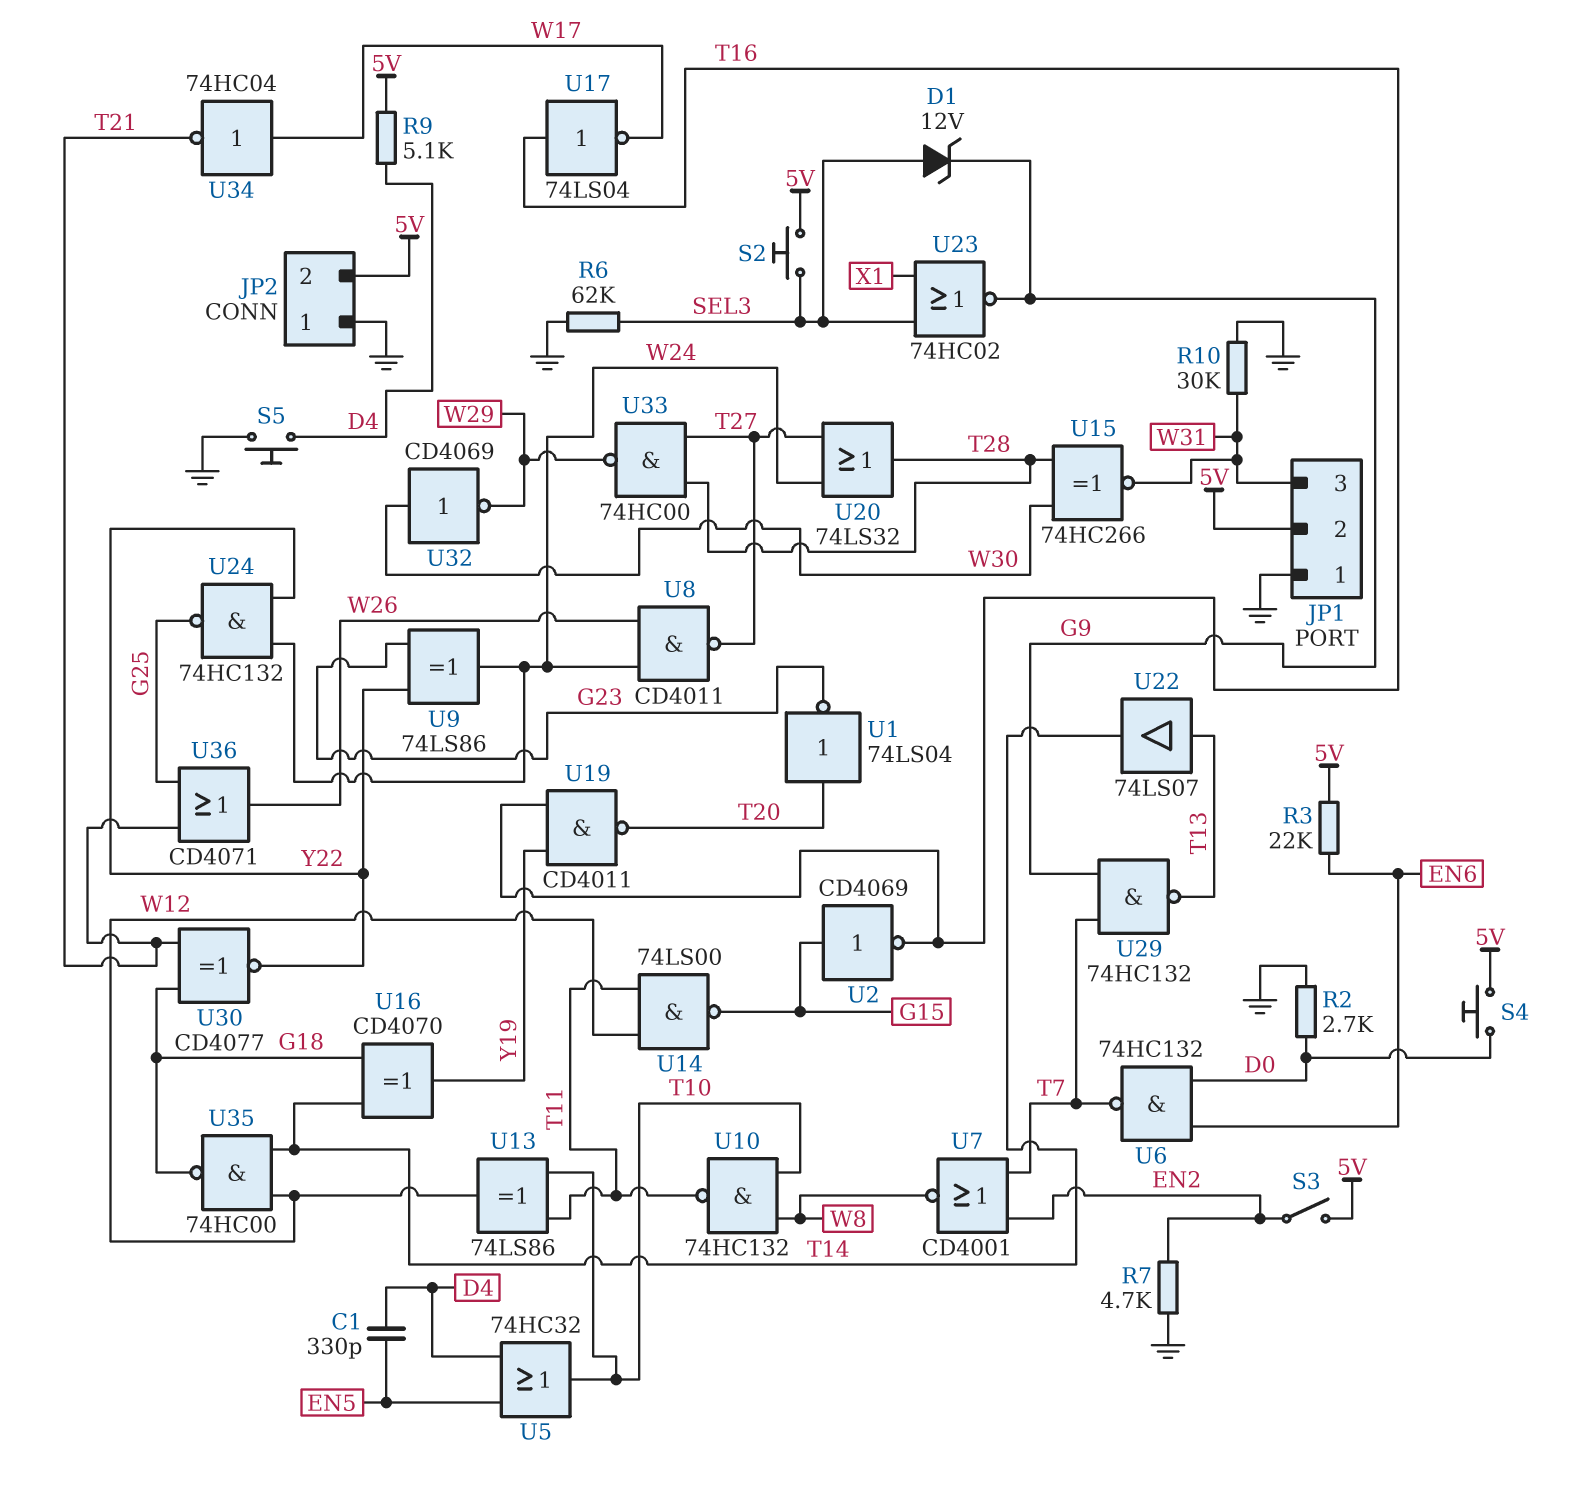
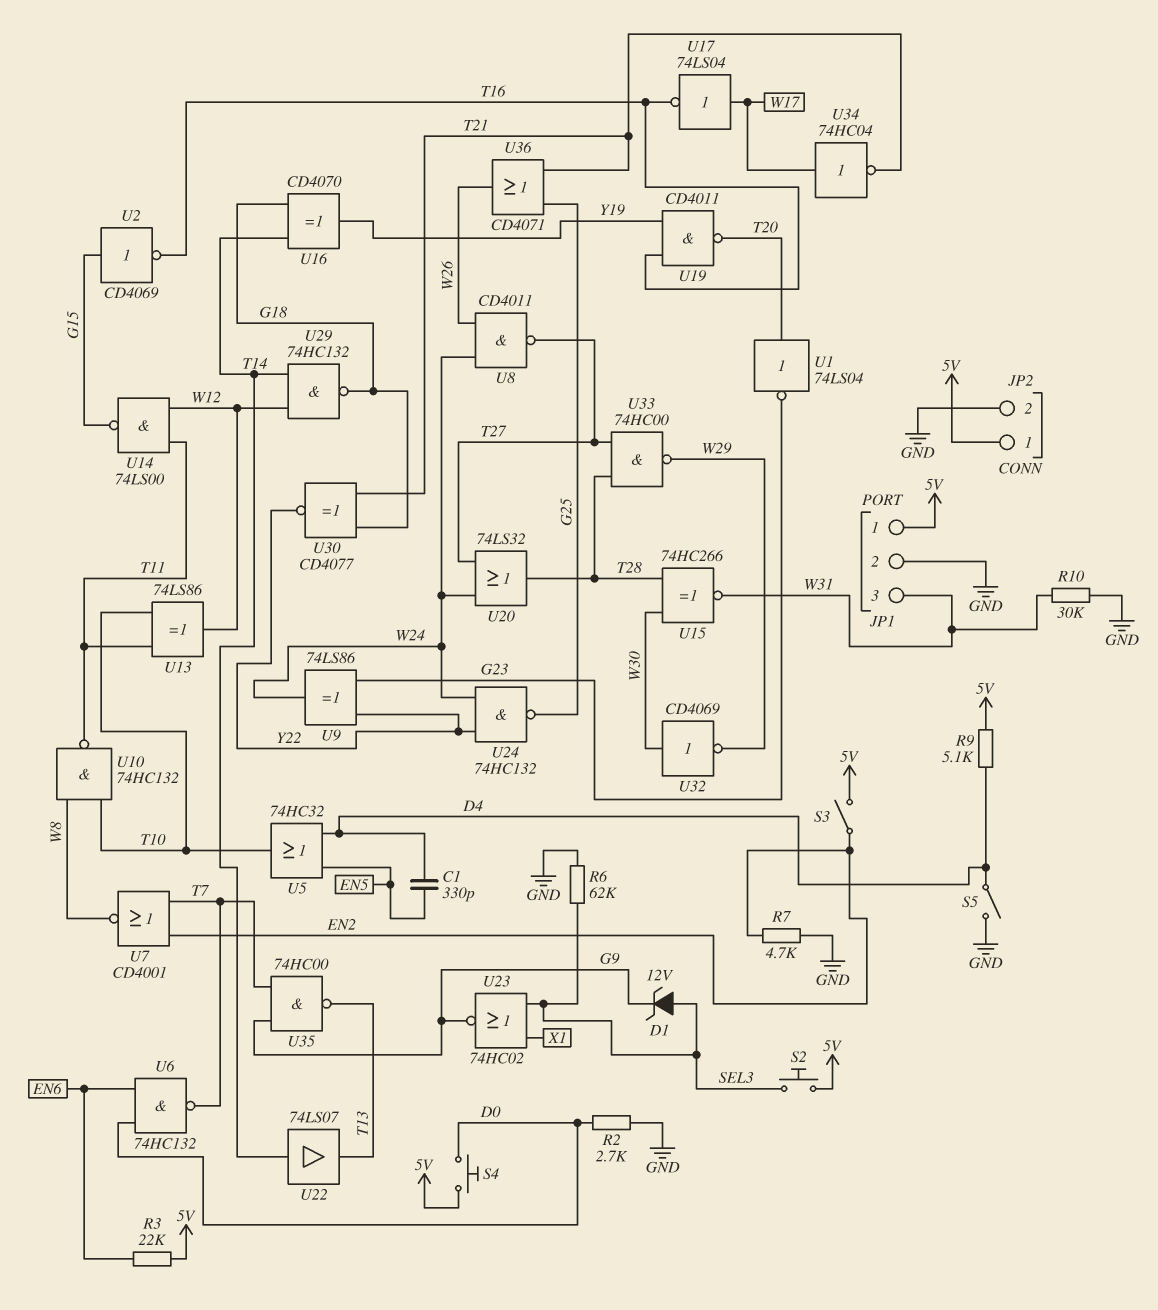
JP1 pin 1: GND -> 5V
JP1 pin 2: 5V -> GND
JP2 pin 1: GND -> 5V
JP2 pin 2: 5V -> GND
S5: button (D4, GND) -> switch (D4, GND)
U17: NOT 74LS04 (in T16, out W17) -> NOT 74LS04 (in W17, out T16)
U22: buffer 74LS07 (in T13, out T14) -> buffer 74LS07 (in T14, out T13)
U29: NAND 74HC132 (in G9, in T7, out T13) -> NAND 74HC132 (in T14, in W12, out G18)
U35: NAND 74HC00 (in T14, in W12, out G18) -> NAND 74HC00 (in G9, in T7, out T13)

